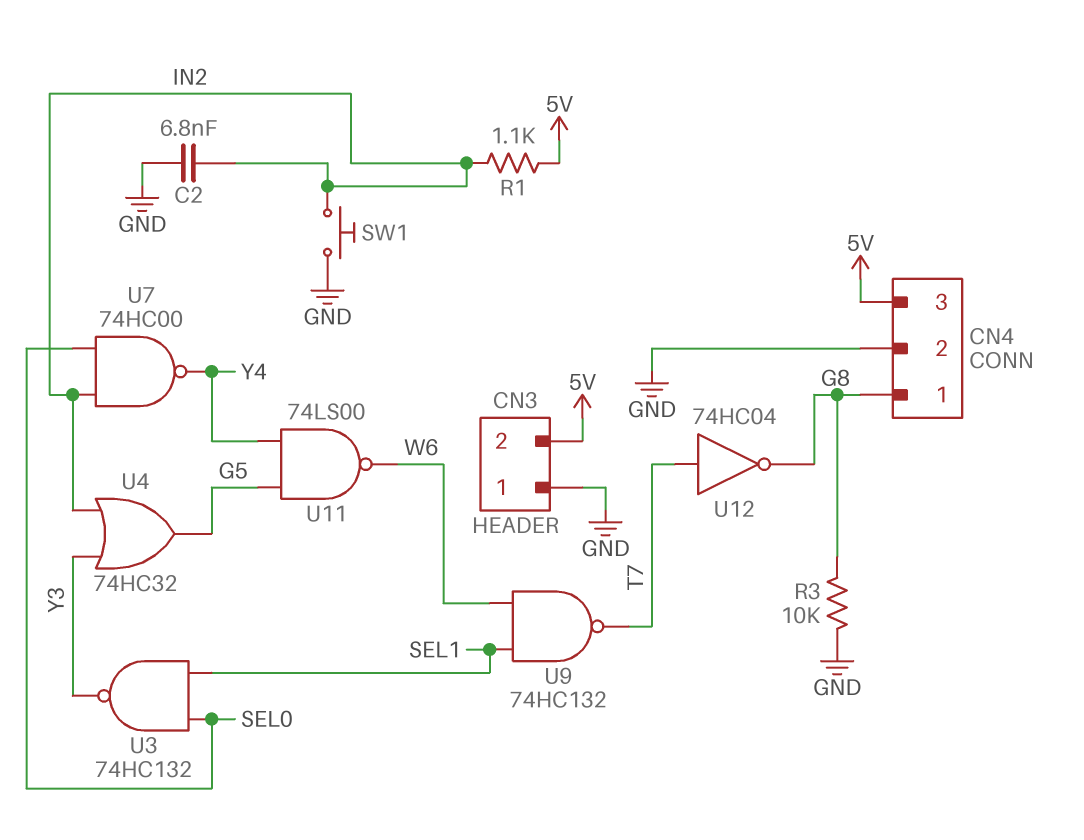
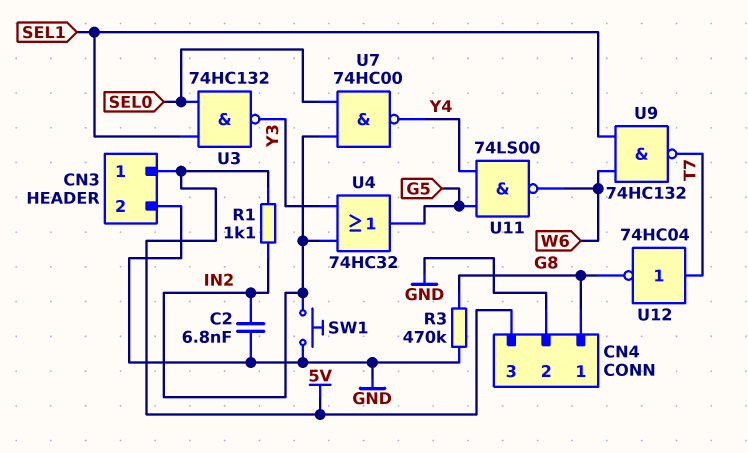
CN3 pin 1: GND -> 5V
CN3 pin 2: 5V -> GND
R3: 10k (G8, GND) -> 470k (G8, GND)

